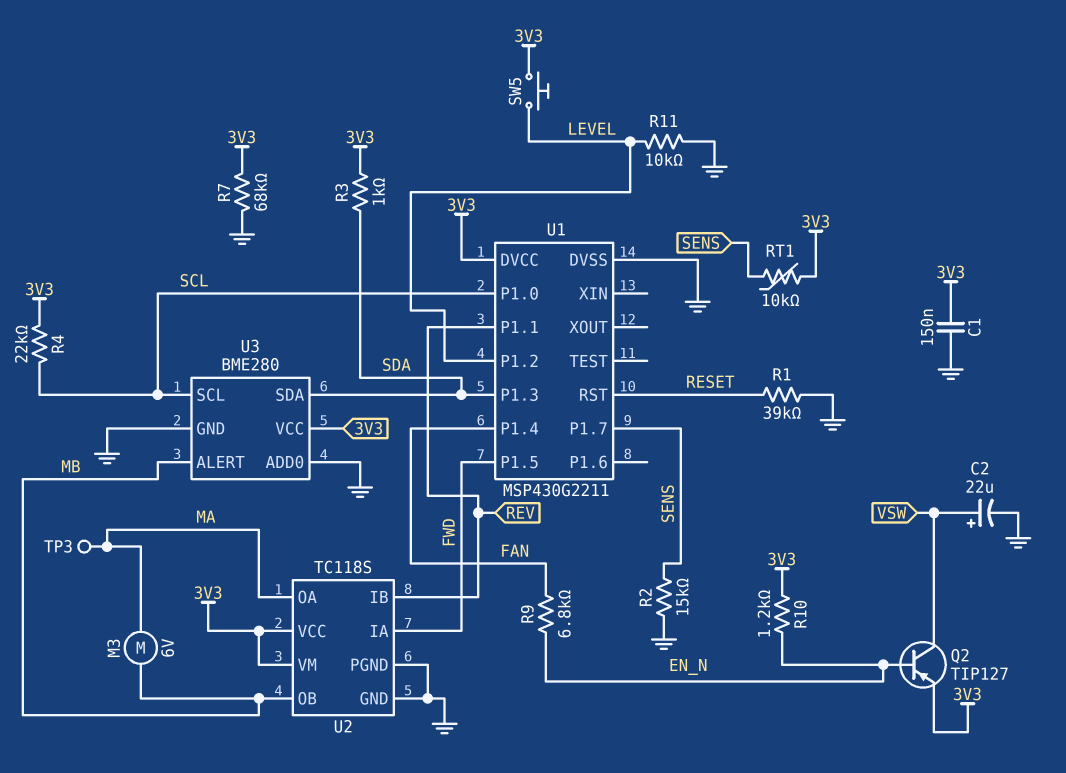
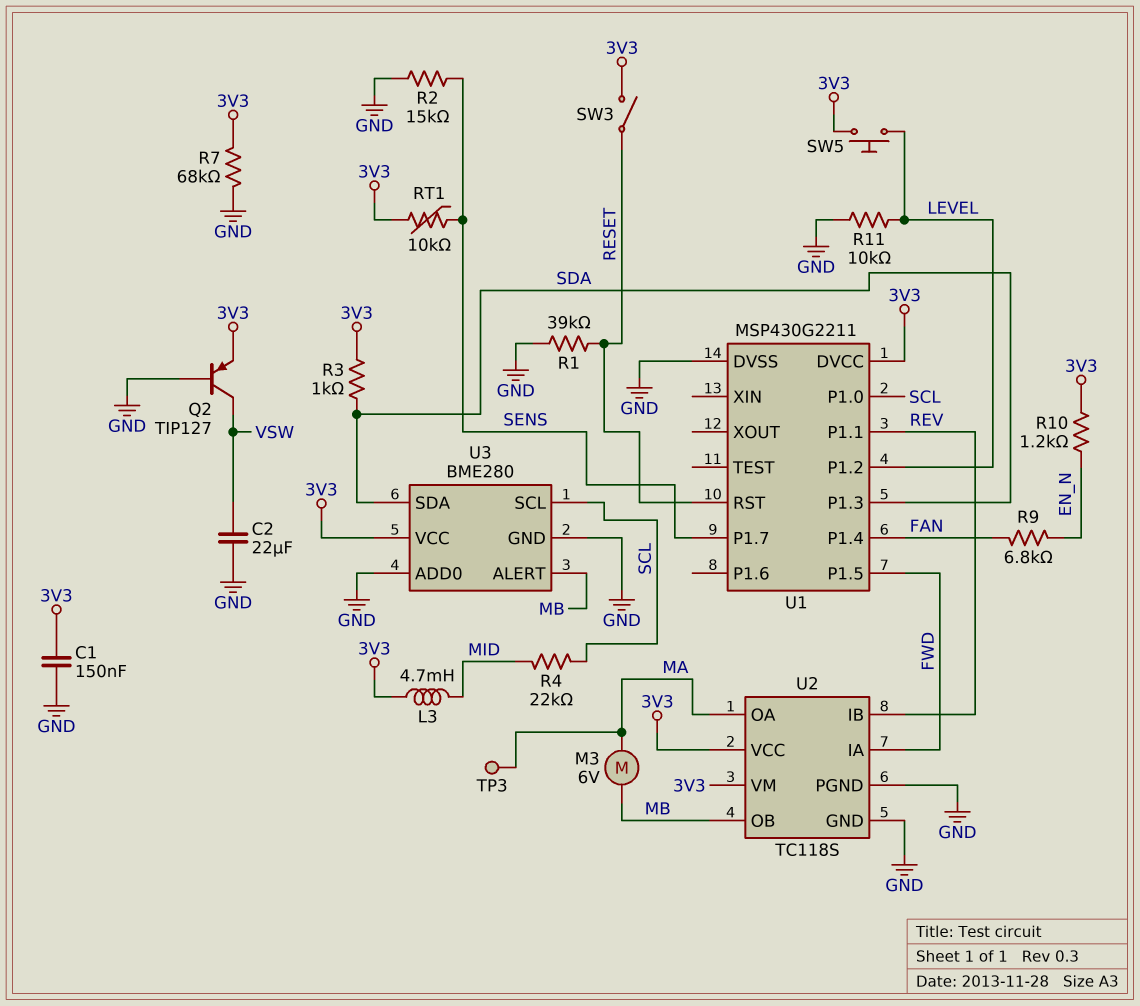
C2: 22uF (plus VSW, minus GND) -> 22uF (GND, VSW)
L3: none -> 4.7mH (3V3, MID)
Q2: PNP TIP127 (B EN_N, C VSW, E 3V3) -> PNP TIP127 (B GND, C VSW, E 3V3)
R4: 22k (3V3, SCL) -> 22k (MID, SCL)
SW3: none -> switch (3V3, RESET)

